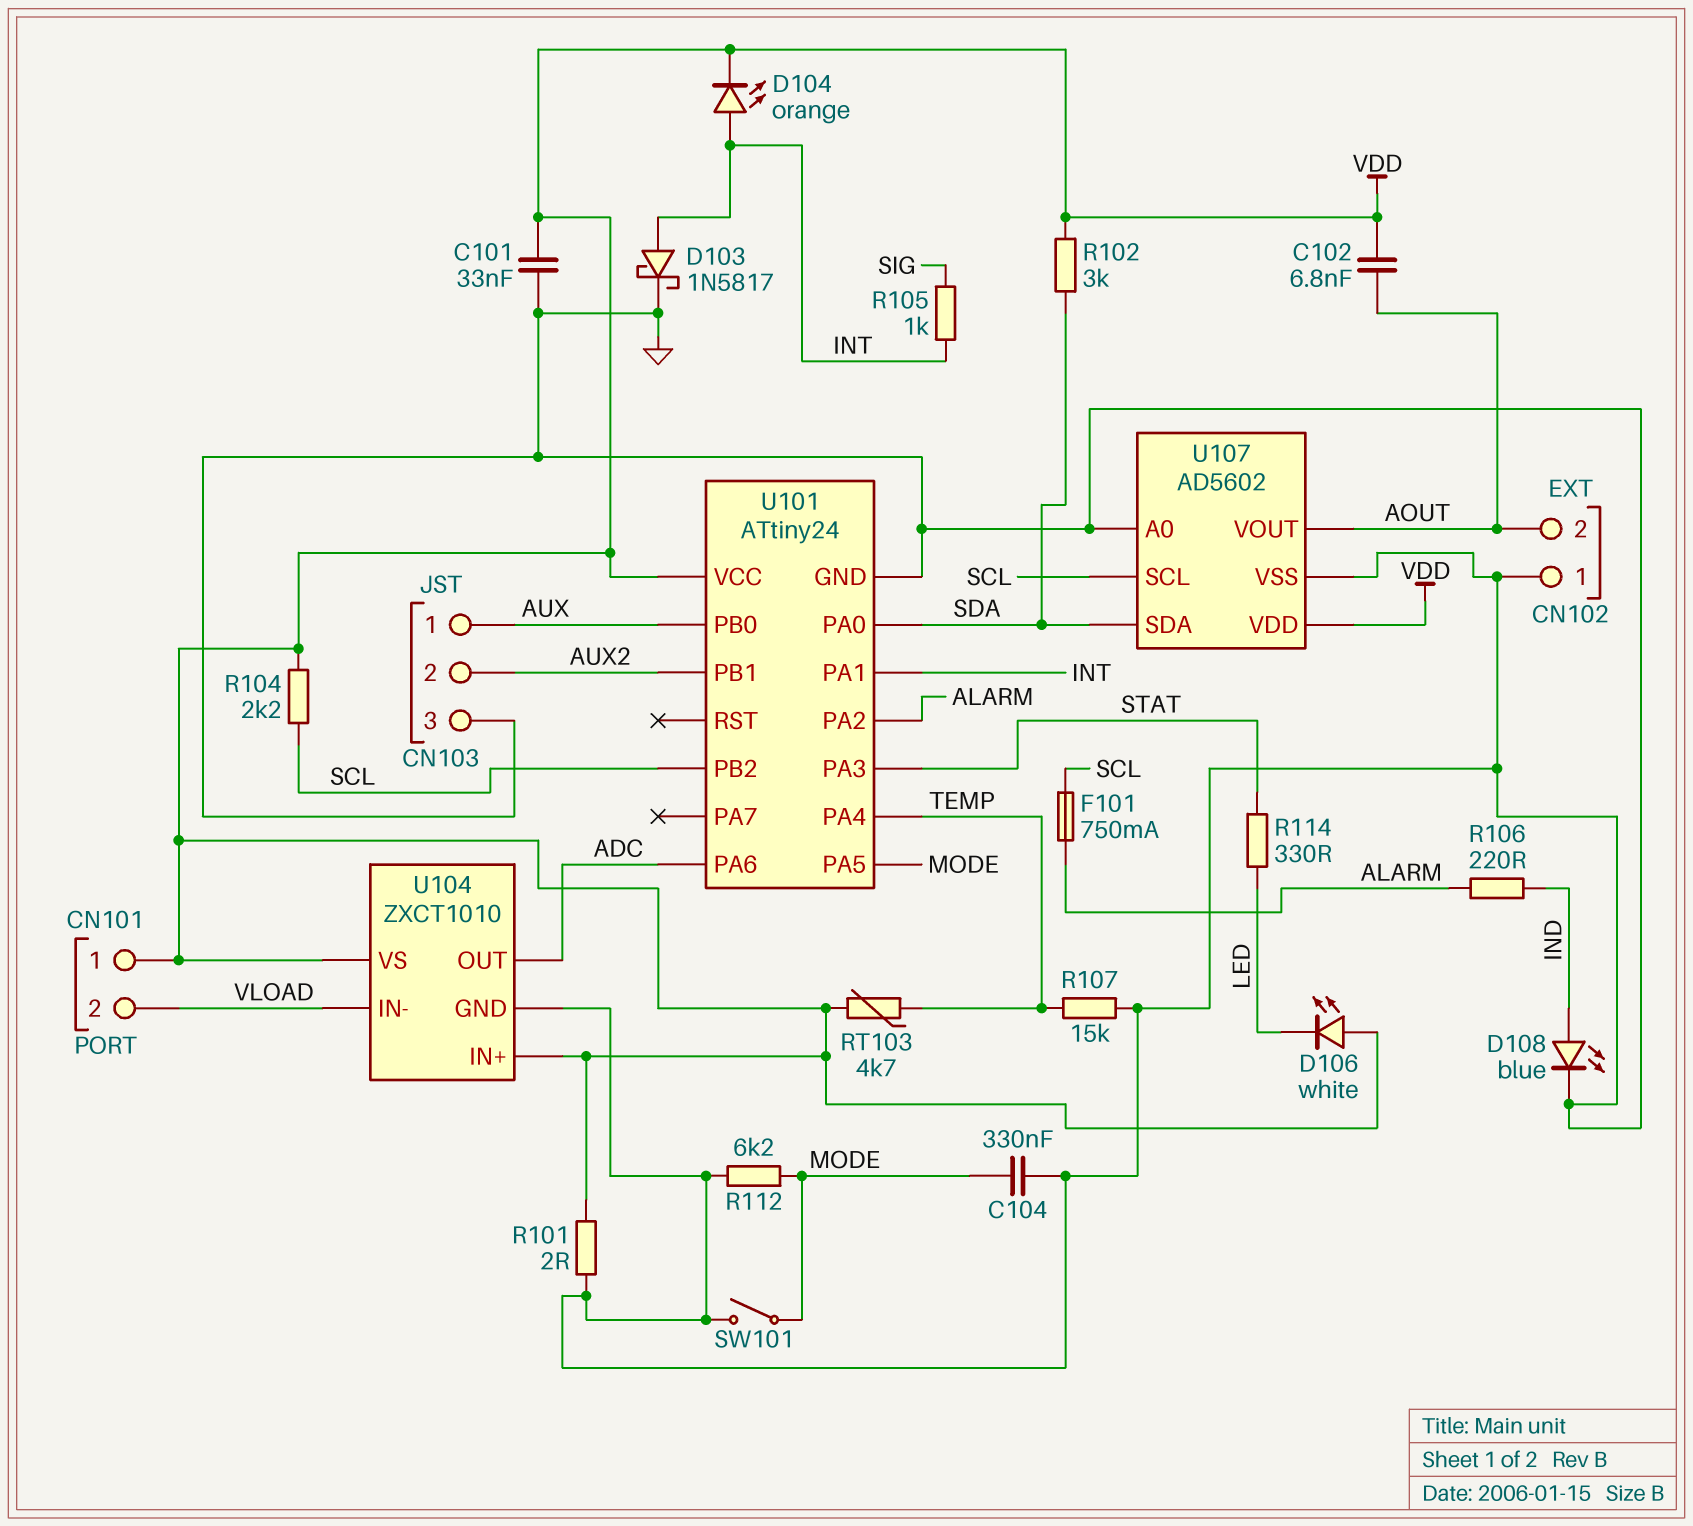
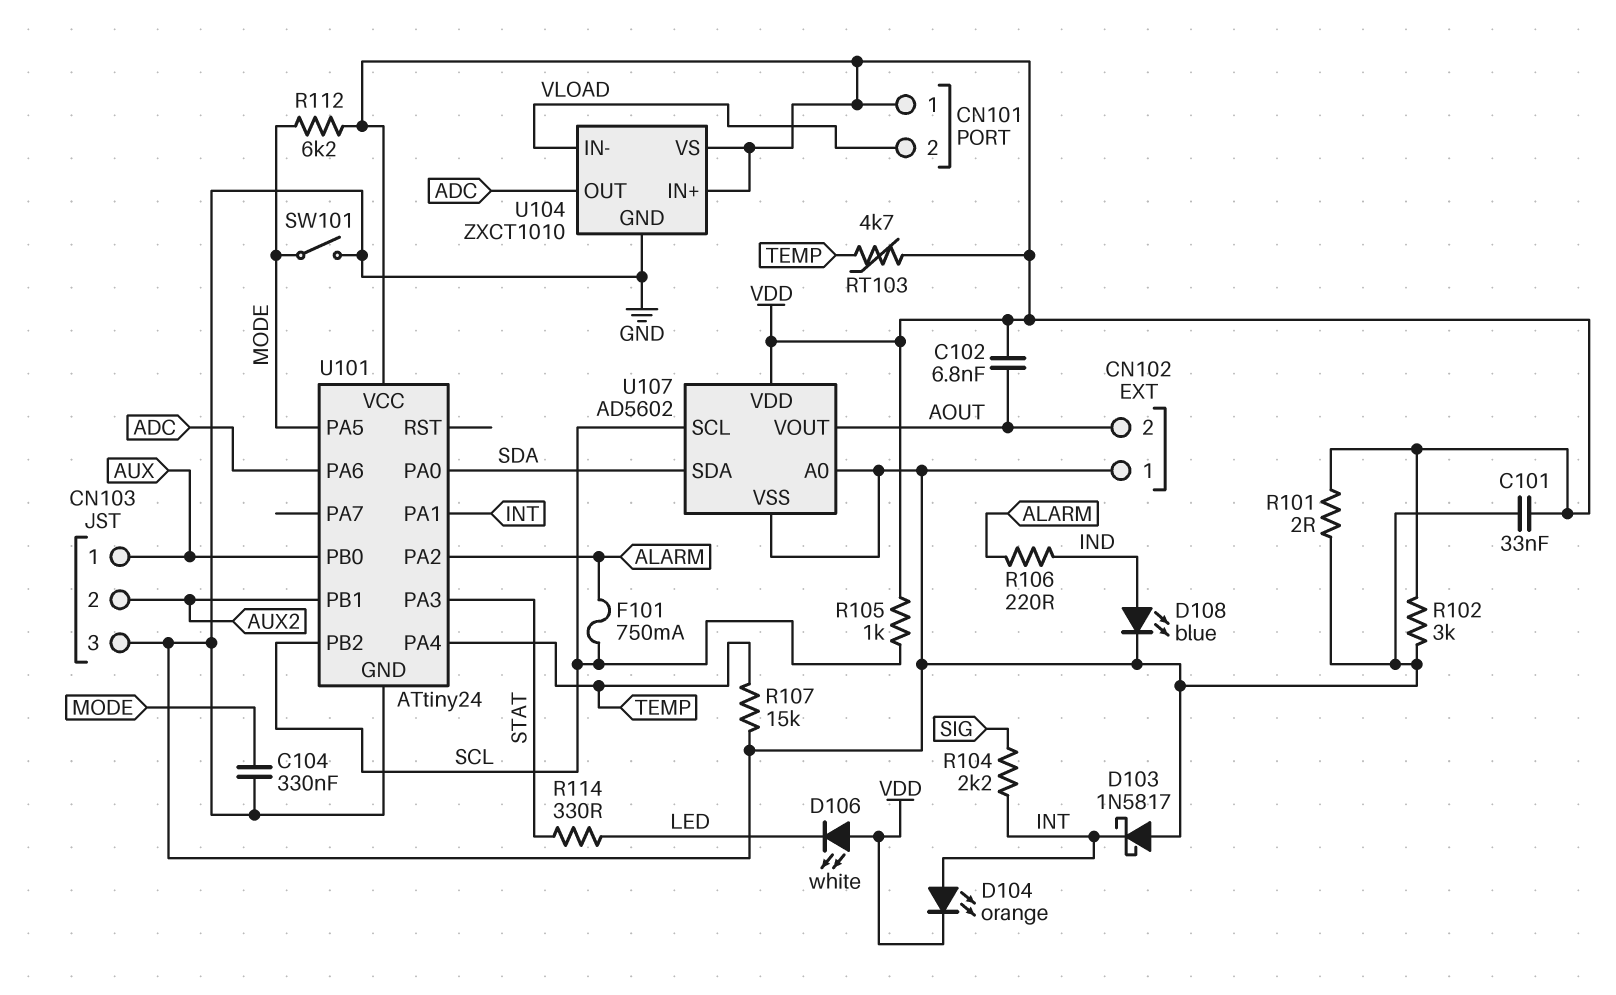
D103: schottky 1N5817 (A INT, K GND) -> schottky 1N5817 (A GND, K INT)
R102: 3k (SDA, VDD) -> 3k (GND, VDD)
R104: 2.2k (SCL, VDD) -> 2.2k (INT, SIG)
R105: 1k (INT, SIG) -> 1k (SCL, VDD)
R112: 6.2k (GND, MODE) -> 6.2k (MODE, VDD)

